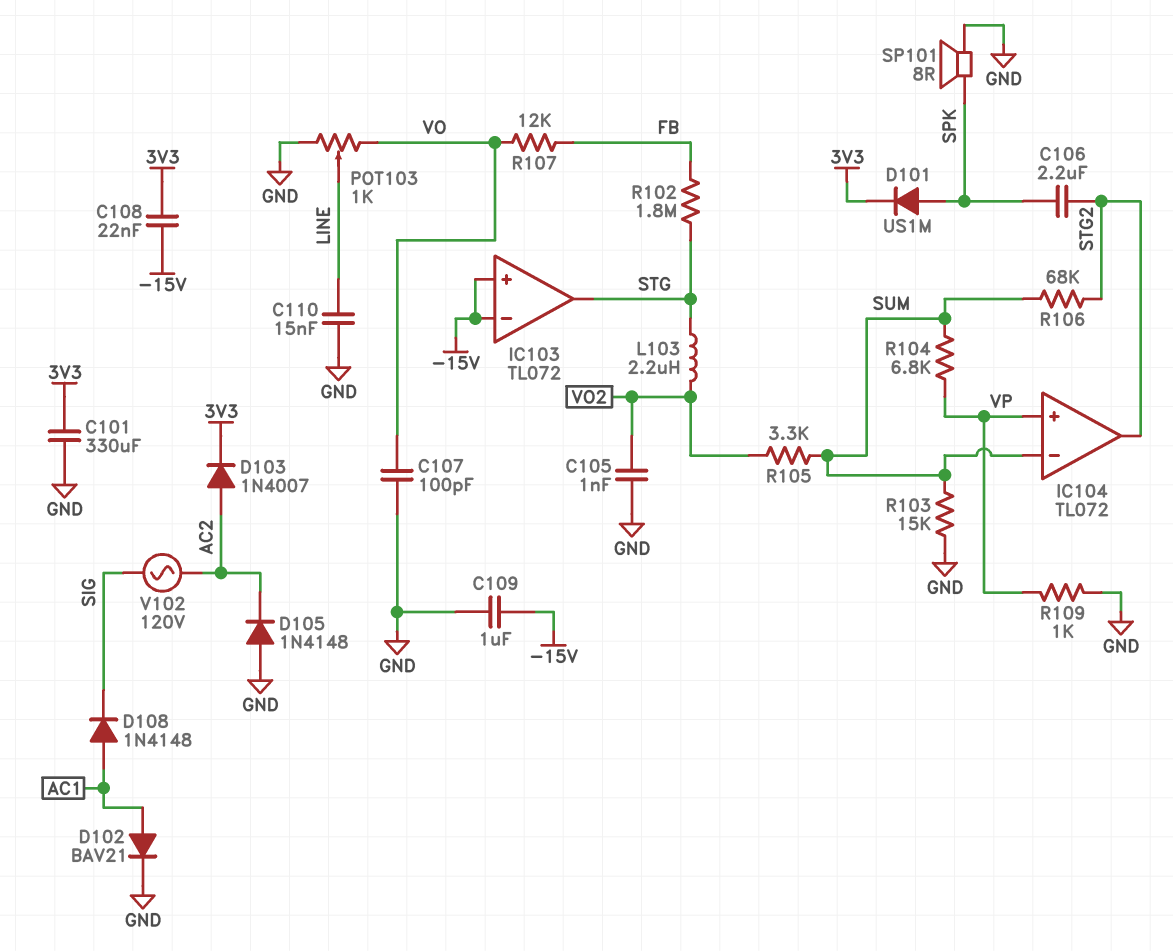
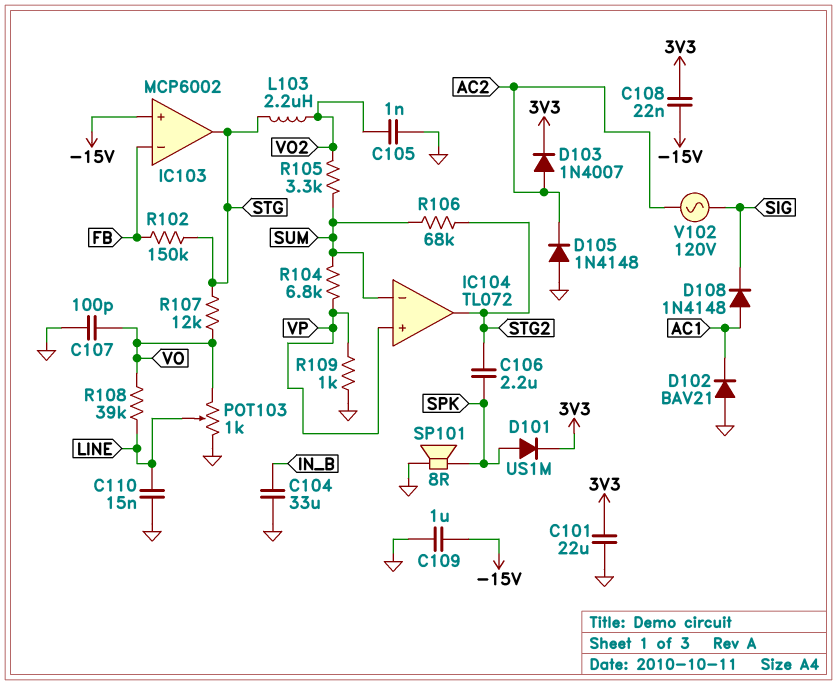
C101: 330uF (3V3, GND) -> 22uF (3V3, GND)
C104: none -> 33uF (GND, IN_B)
D102: diode BAV21 (A AC1, K GND) -> diode BAV21 (A GND, K AC1)
IC103: TL072 -> MCP6002
IC103 pin in-: -15V -> FB
R102: 1.8M (FB, STG) -> 150k (FB, STG)
R103: 15k (GND, SUM) -> none
R107: 12k (FB, VO) -> 12k (STG, VO)
R108: none -> 39k (LINE, VO)

